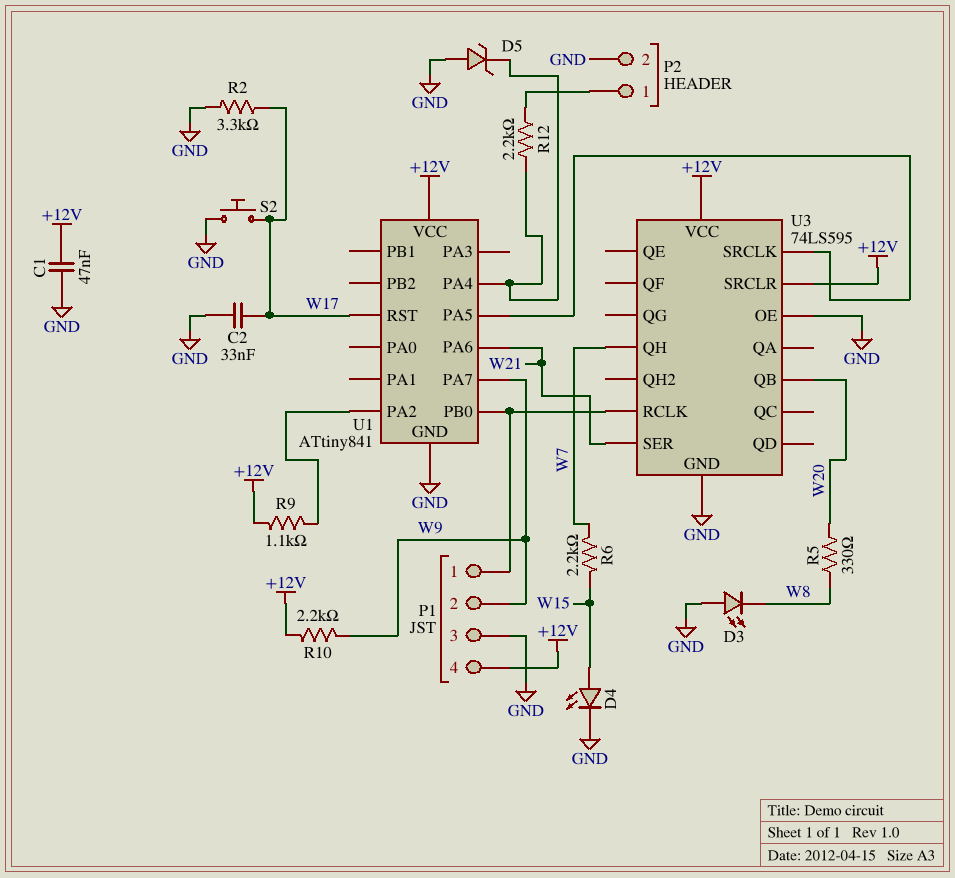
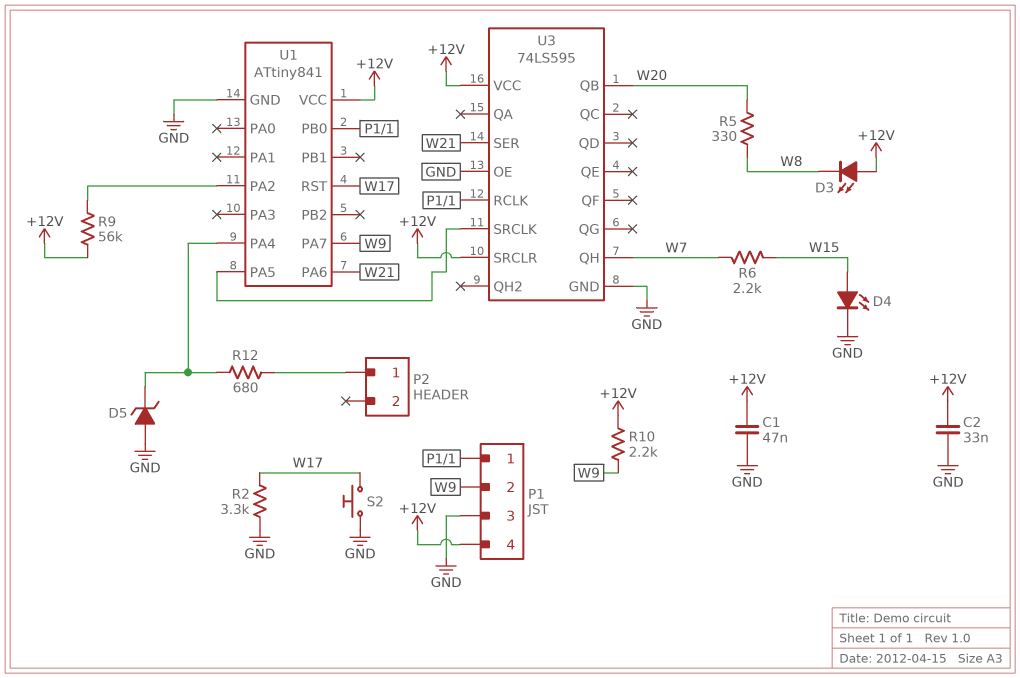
C2: 33nF (GND, W17) -> 33nF (+12V, GND)
D3: LED (A GND, K W8) -> LED (A +12V, K W8)
P2 pin 2: GND -> none
R9: 1.1k (+12V, U1/PA2) -> 56k (+12V, U1/PA2)
R12: 2.2k (P2/1, U1/PA4) -> 680 (P2/1, U1/PA4)

